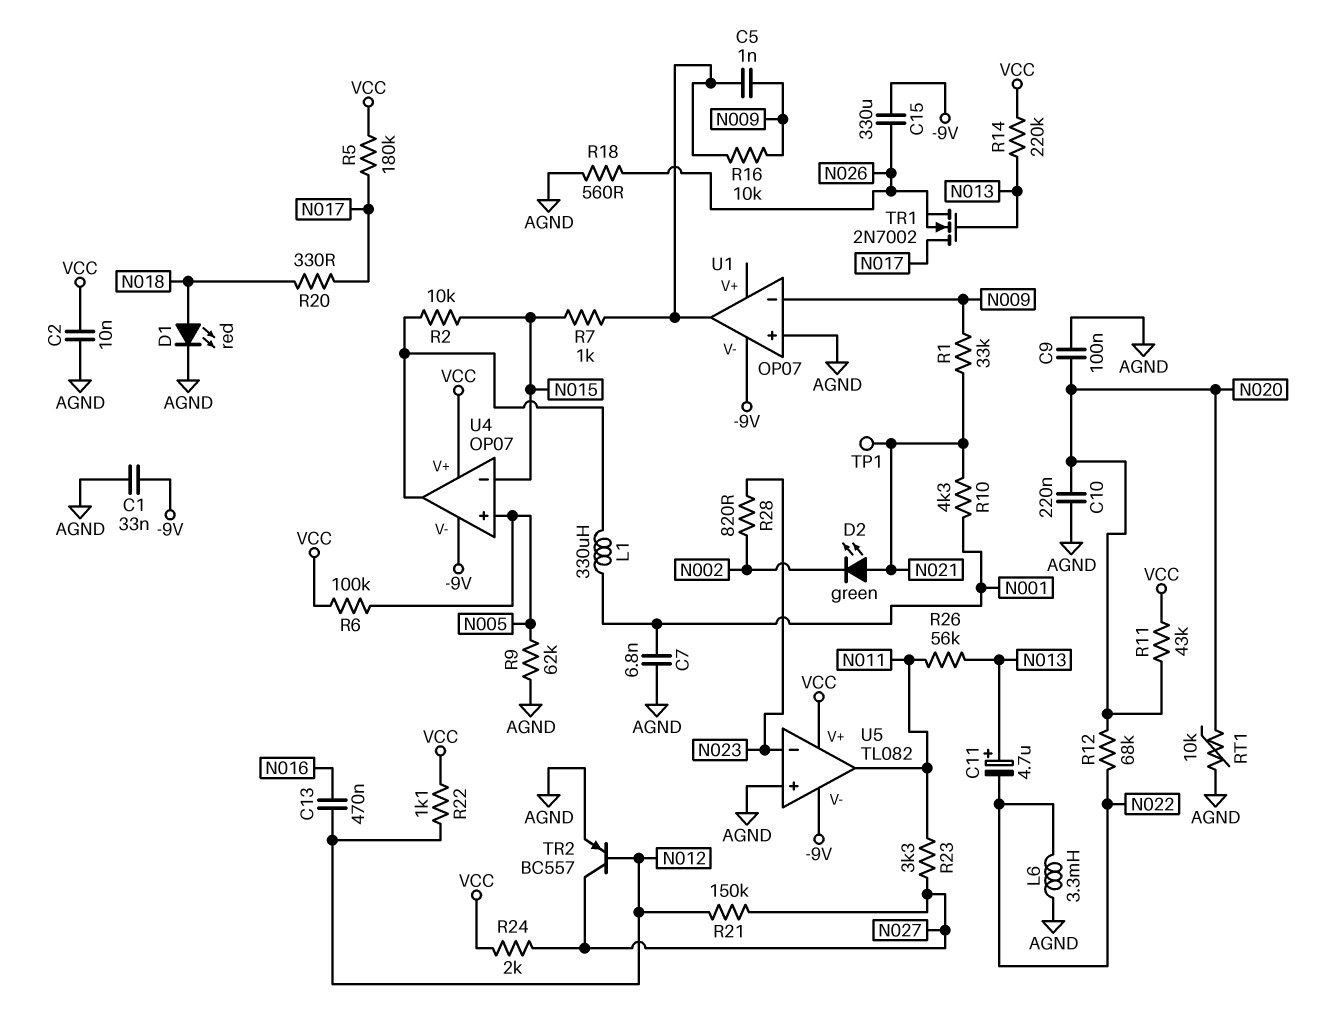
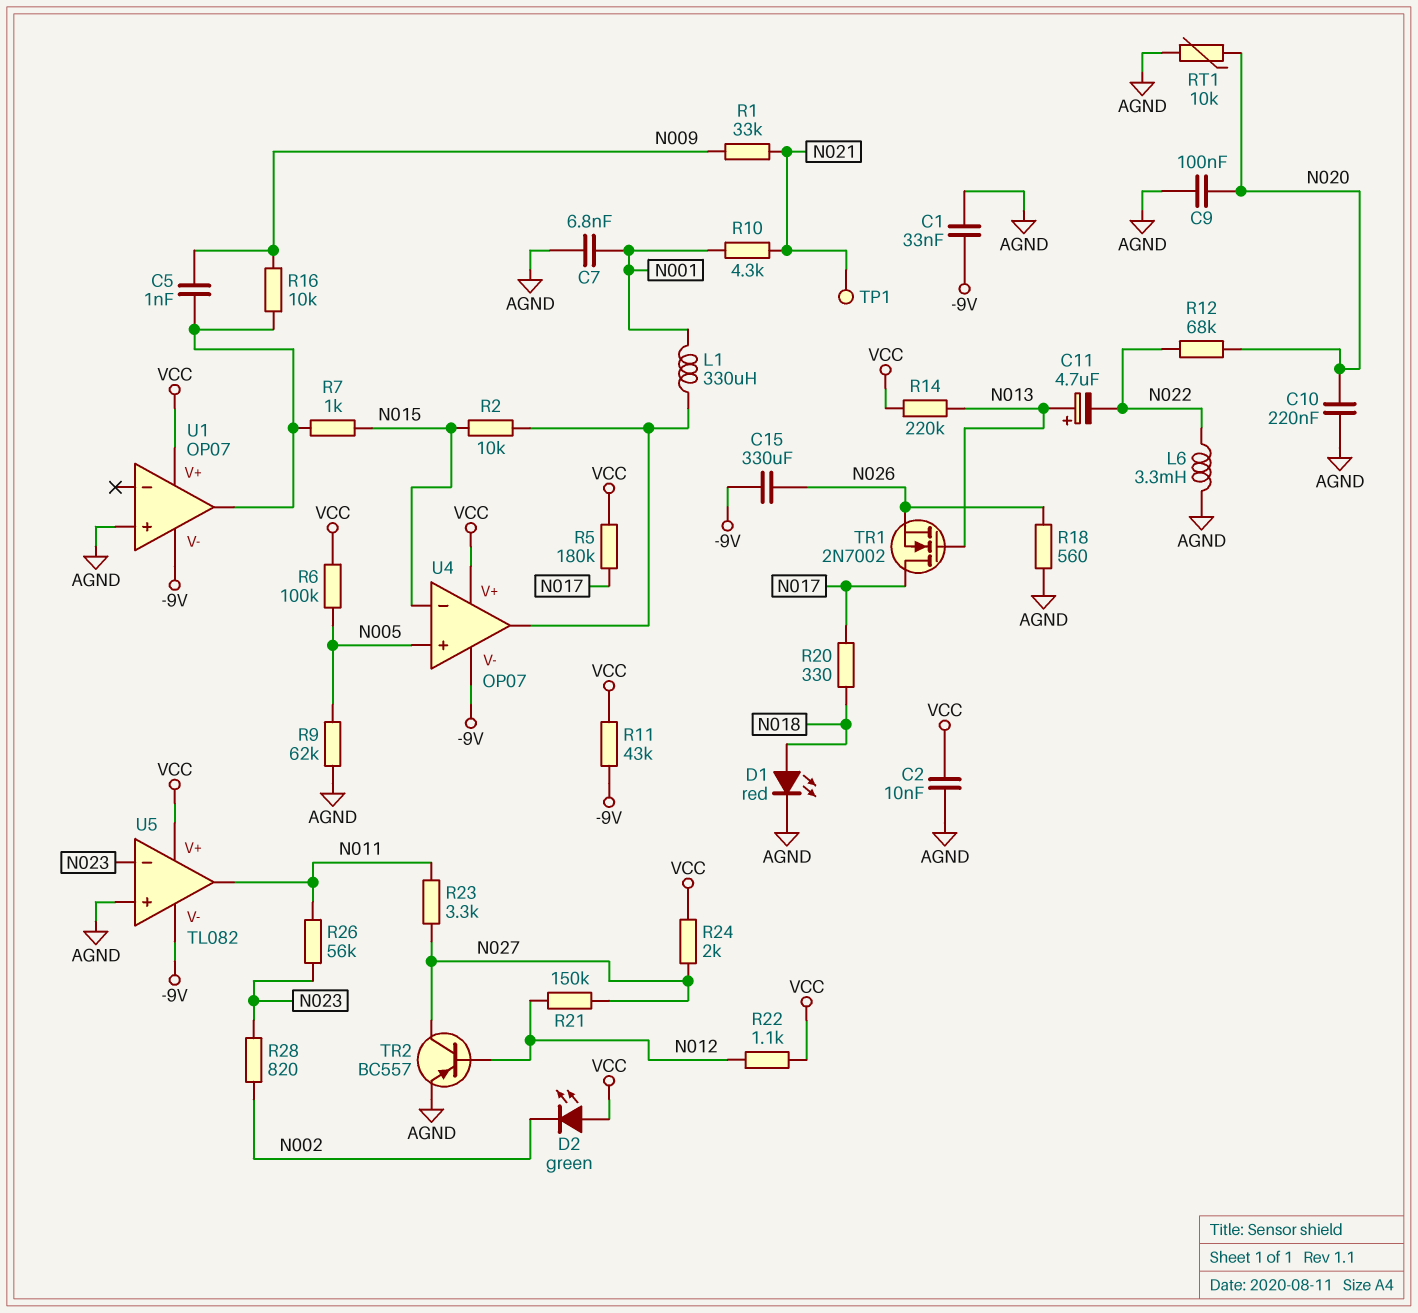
C13: 470nF (N012, N016) -> none
D2: LED green (A N021, K N002) -> LED green (A VCC, K N002)
R11: 43k (N020, VCC) -> 43k (-9V, VCC)
R26: 56k (N011, N013) -> 56k (N011, N023)
U1 pin V+: none -> VCC
U1 pin in-: N009 -> none

